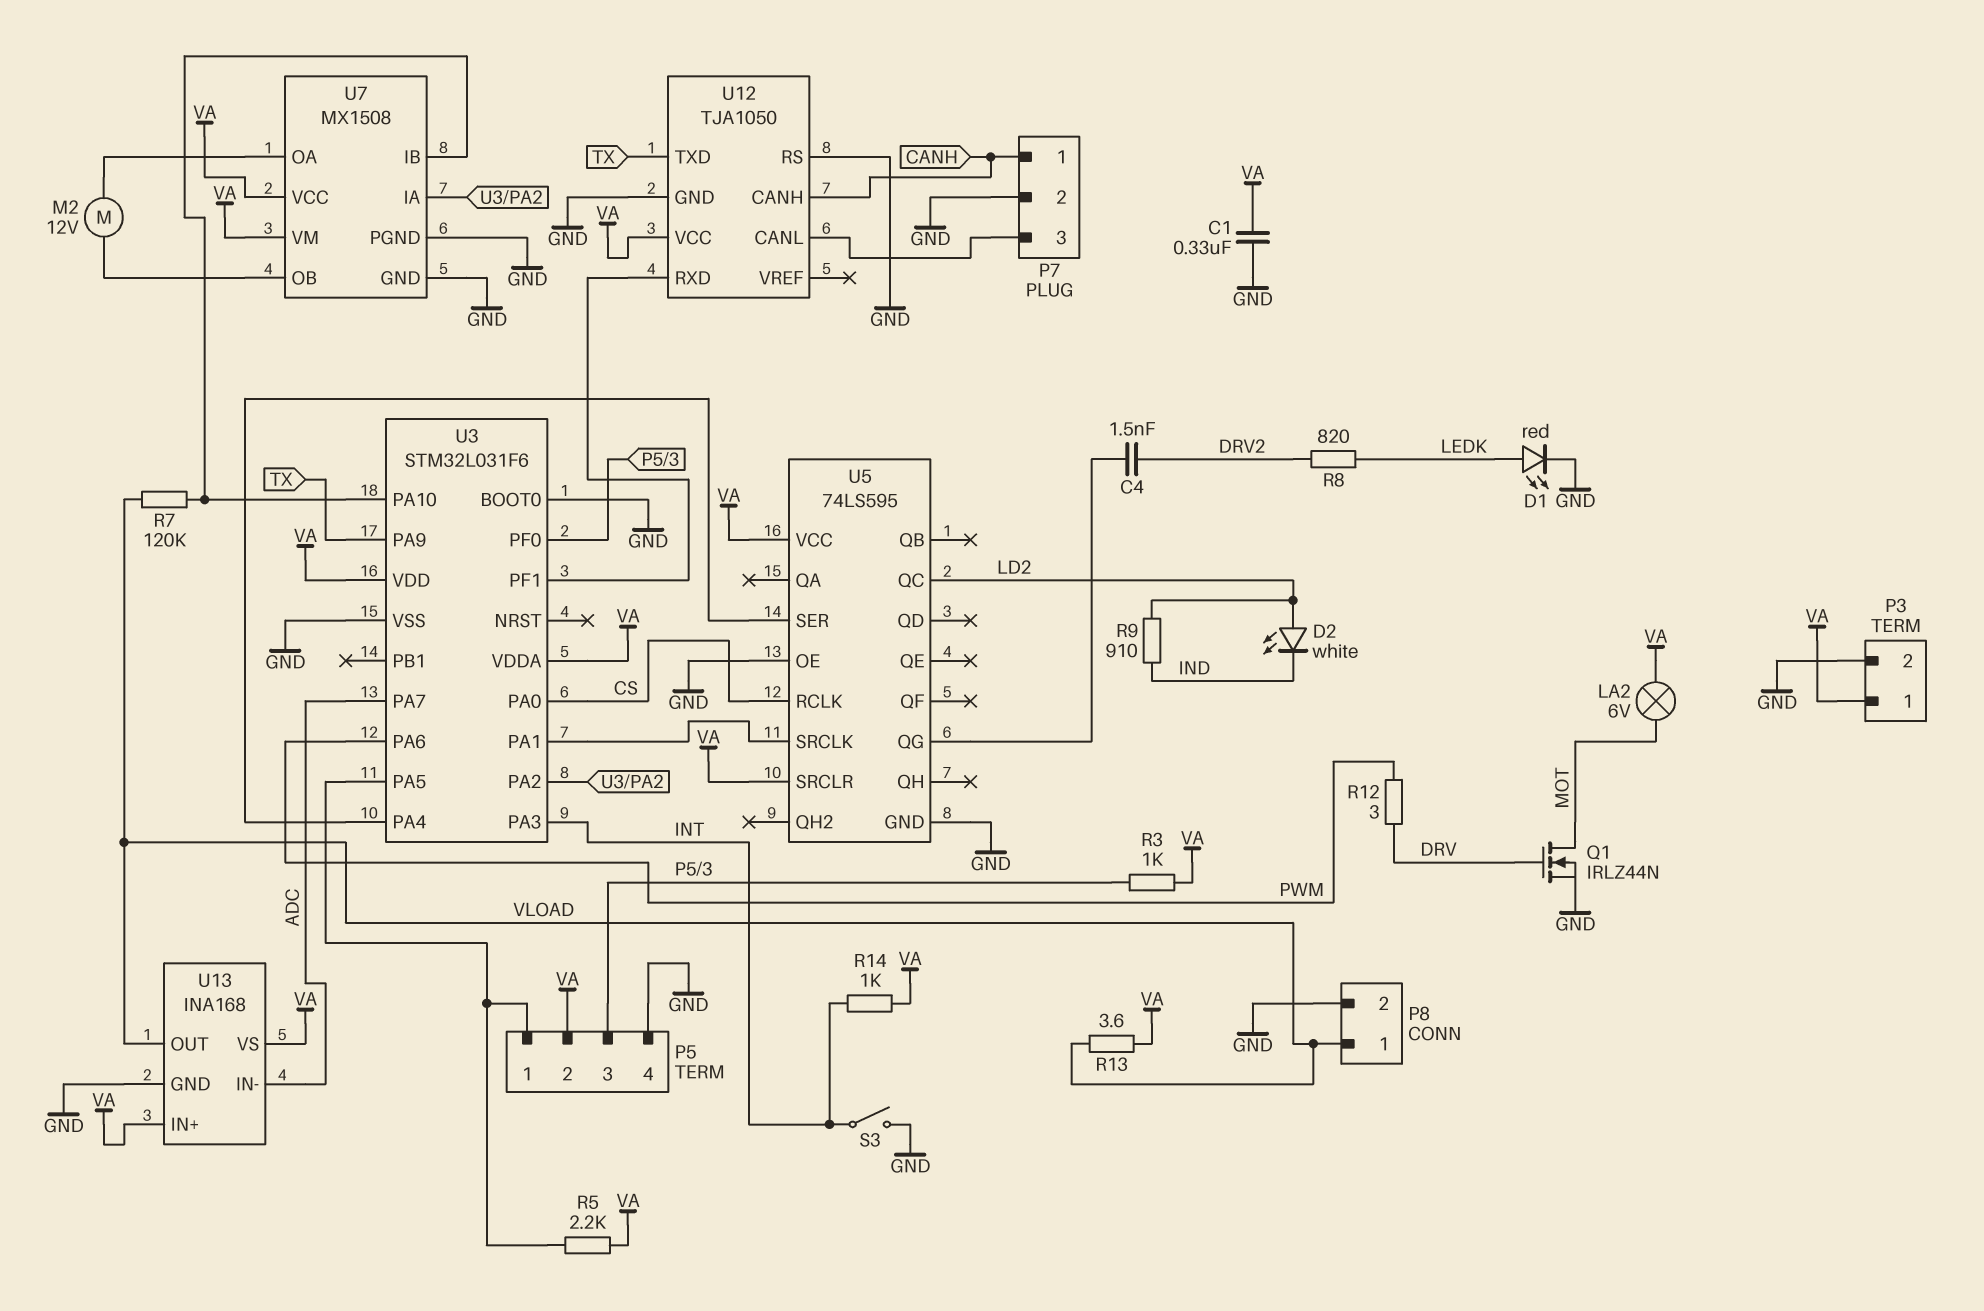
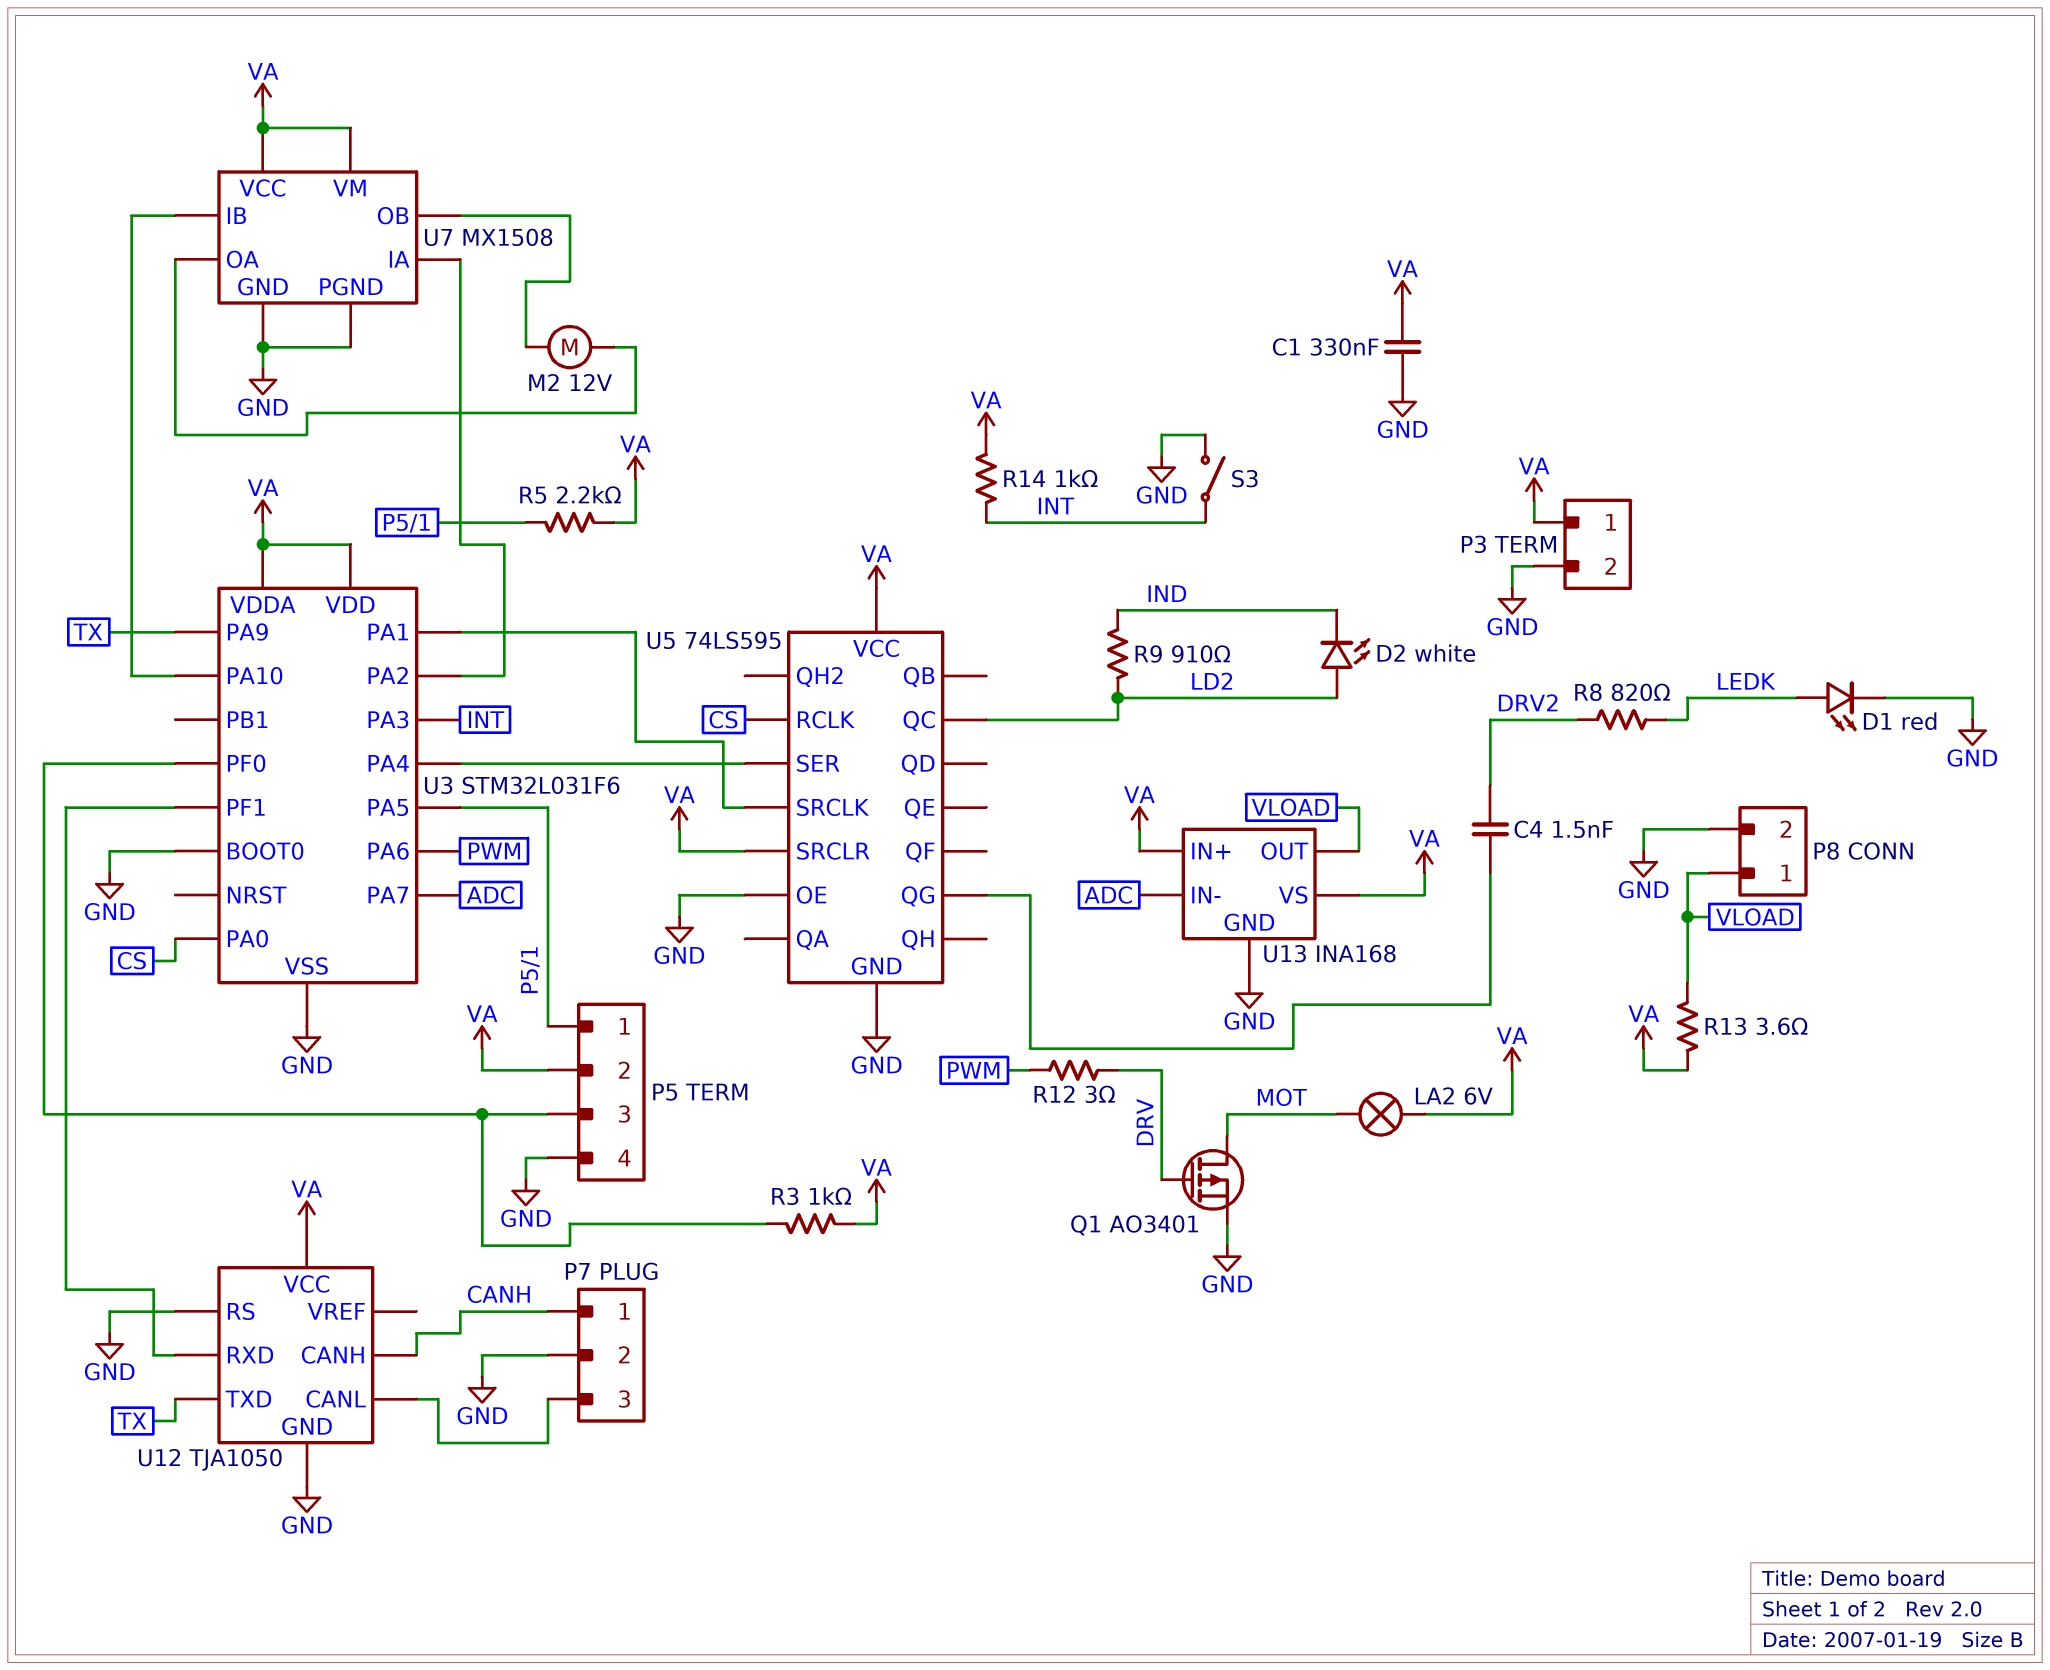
Q1: NMOS IRLZ44N (G DRV, D MOT, S GND) -> PMOS AO3401 (G DRV, D MOT, S GND)
R7: 120k (U3/PA10, VLOAD) -> none

